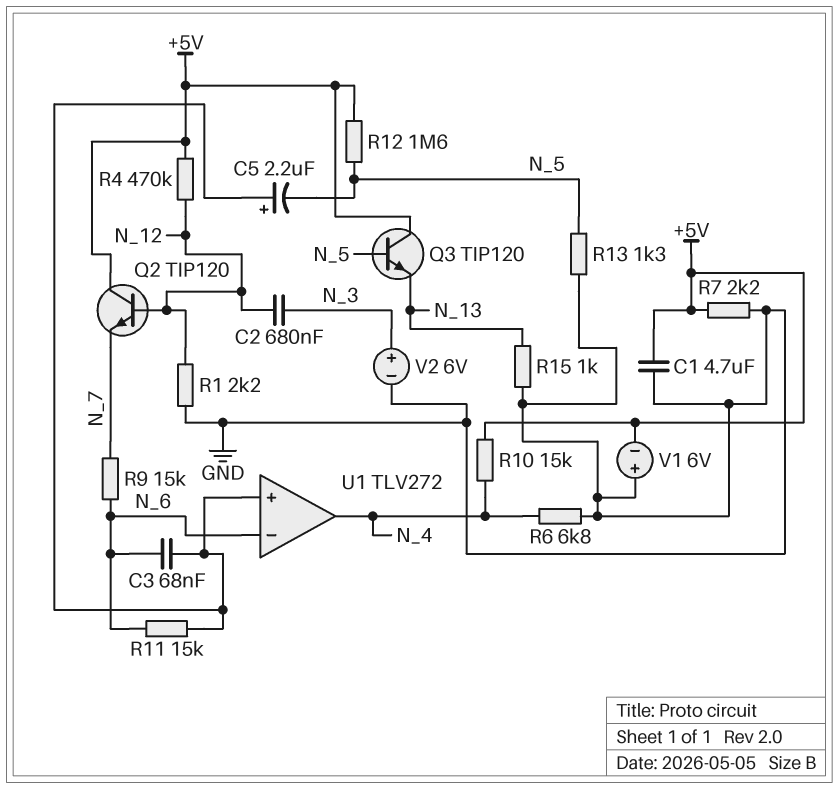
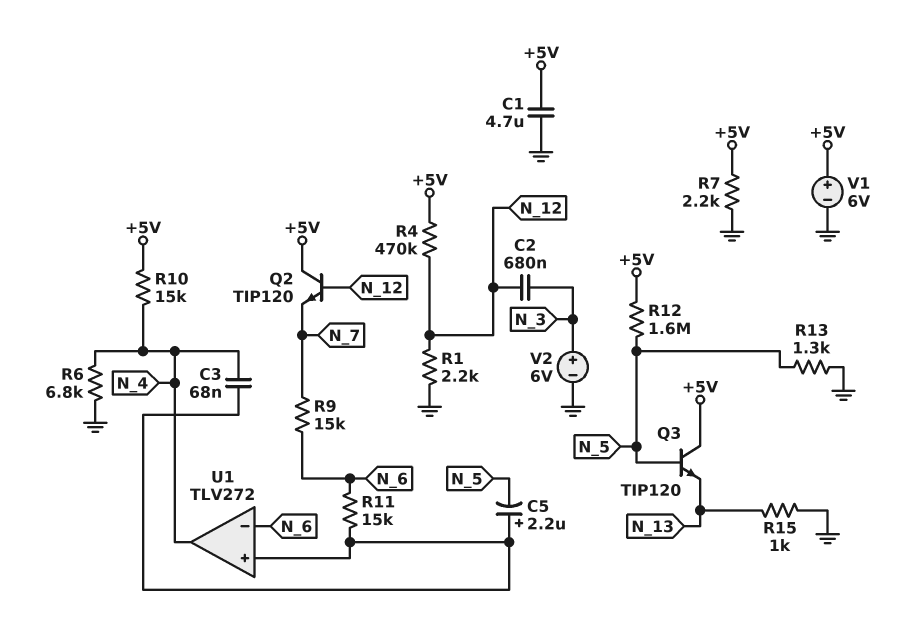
C3: 68nF (N_6, U1/in+) -> 68nF (N_4, U1/in+)
V1: 6V (plus GND, minus +5V) -> 6V (plus +5V, minus GND)

